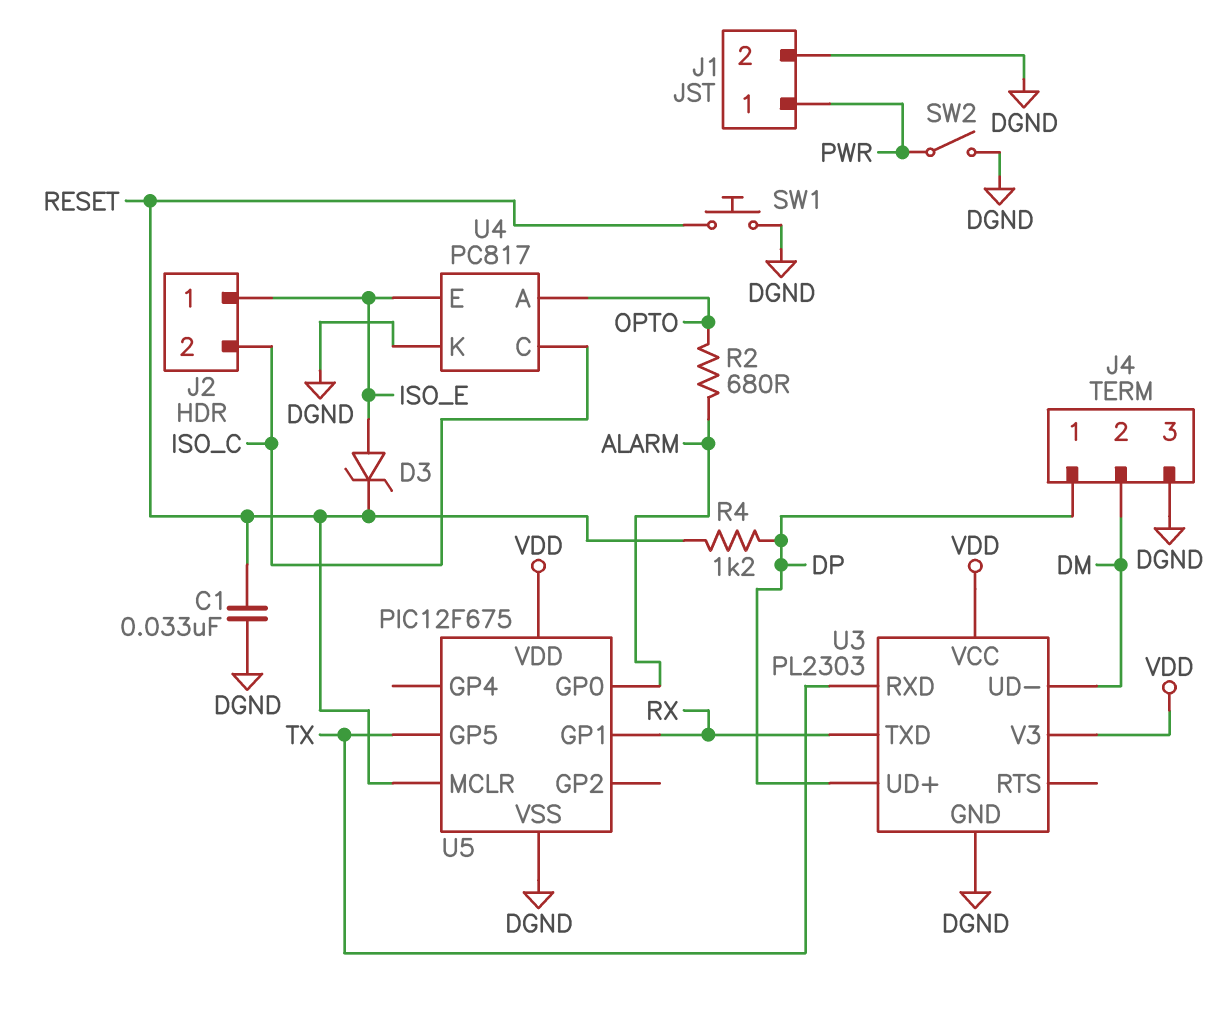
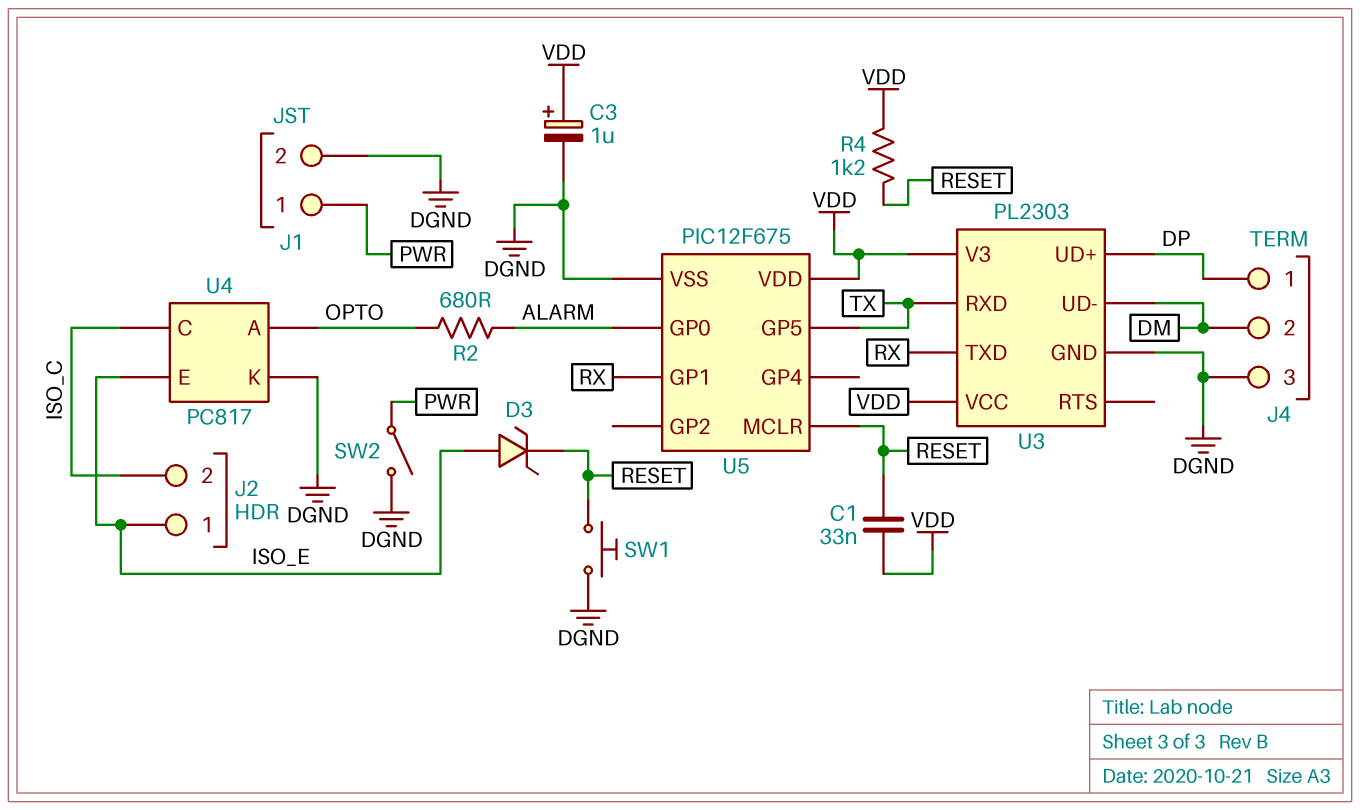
C1: 33nF (DGND, RESET) -> 33nF (RESET, VDD)
C3: none -> 1uF (plus VDD, minus DGND)
R4: 1.2k (DP, RESET) -> 1.2k (RESET, VDD)

